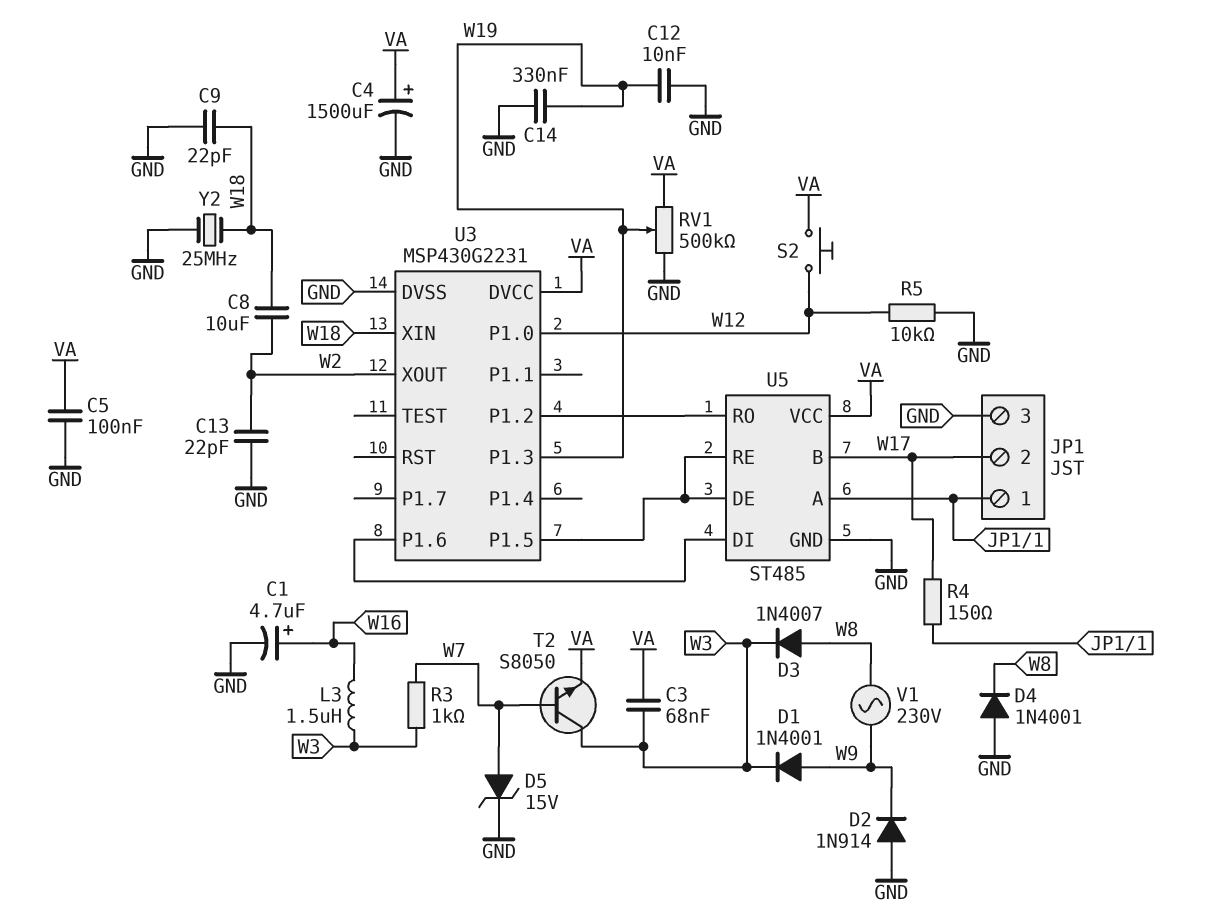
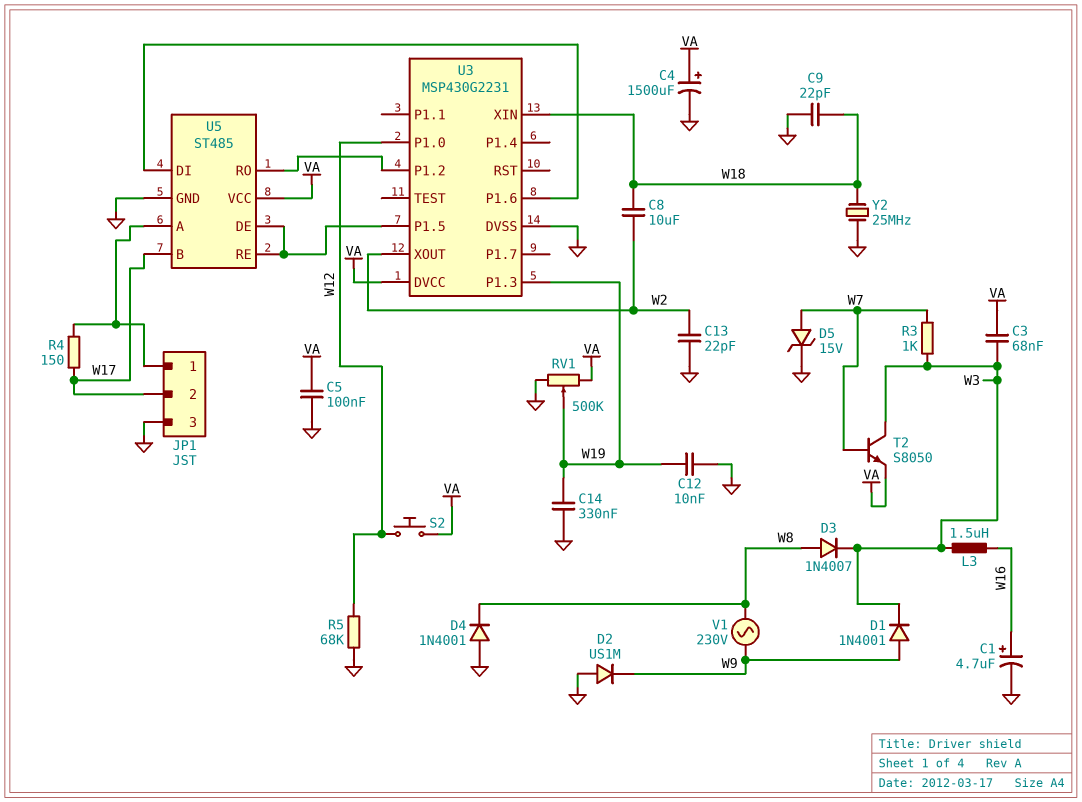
D2: diode 1N914 (A GND, K W9) -> diode US1M (A GND, K W9)
R5: 10k (GND, W12) -> 68k (GND, W12)

